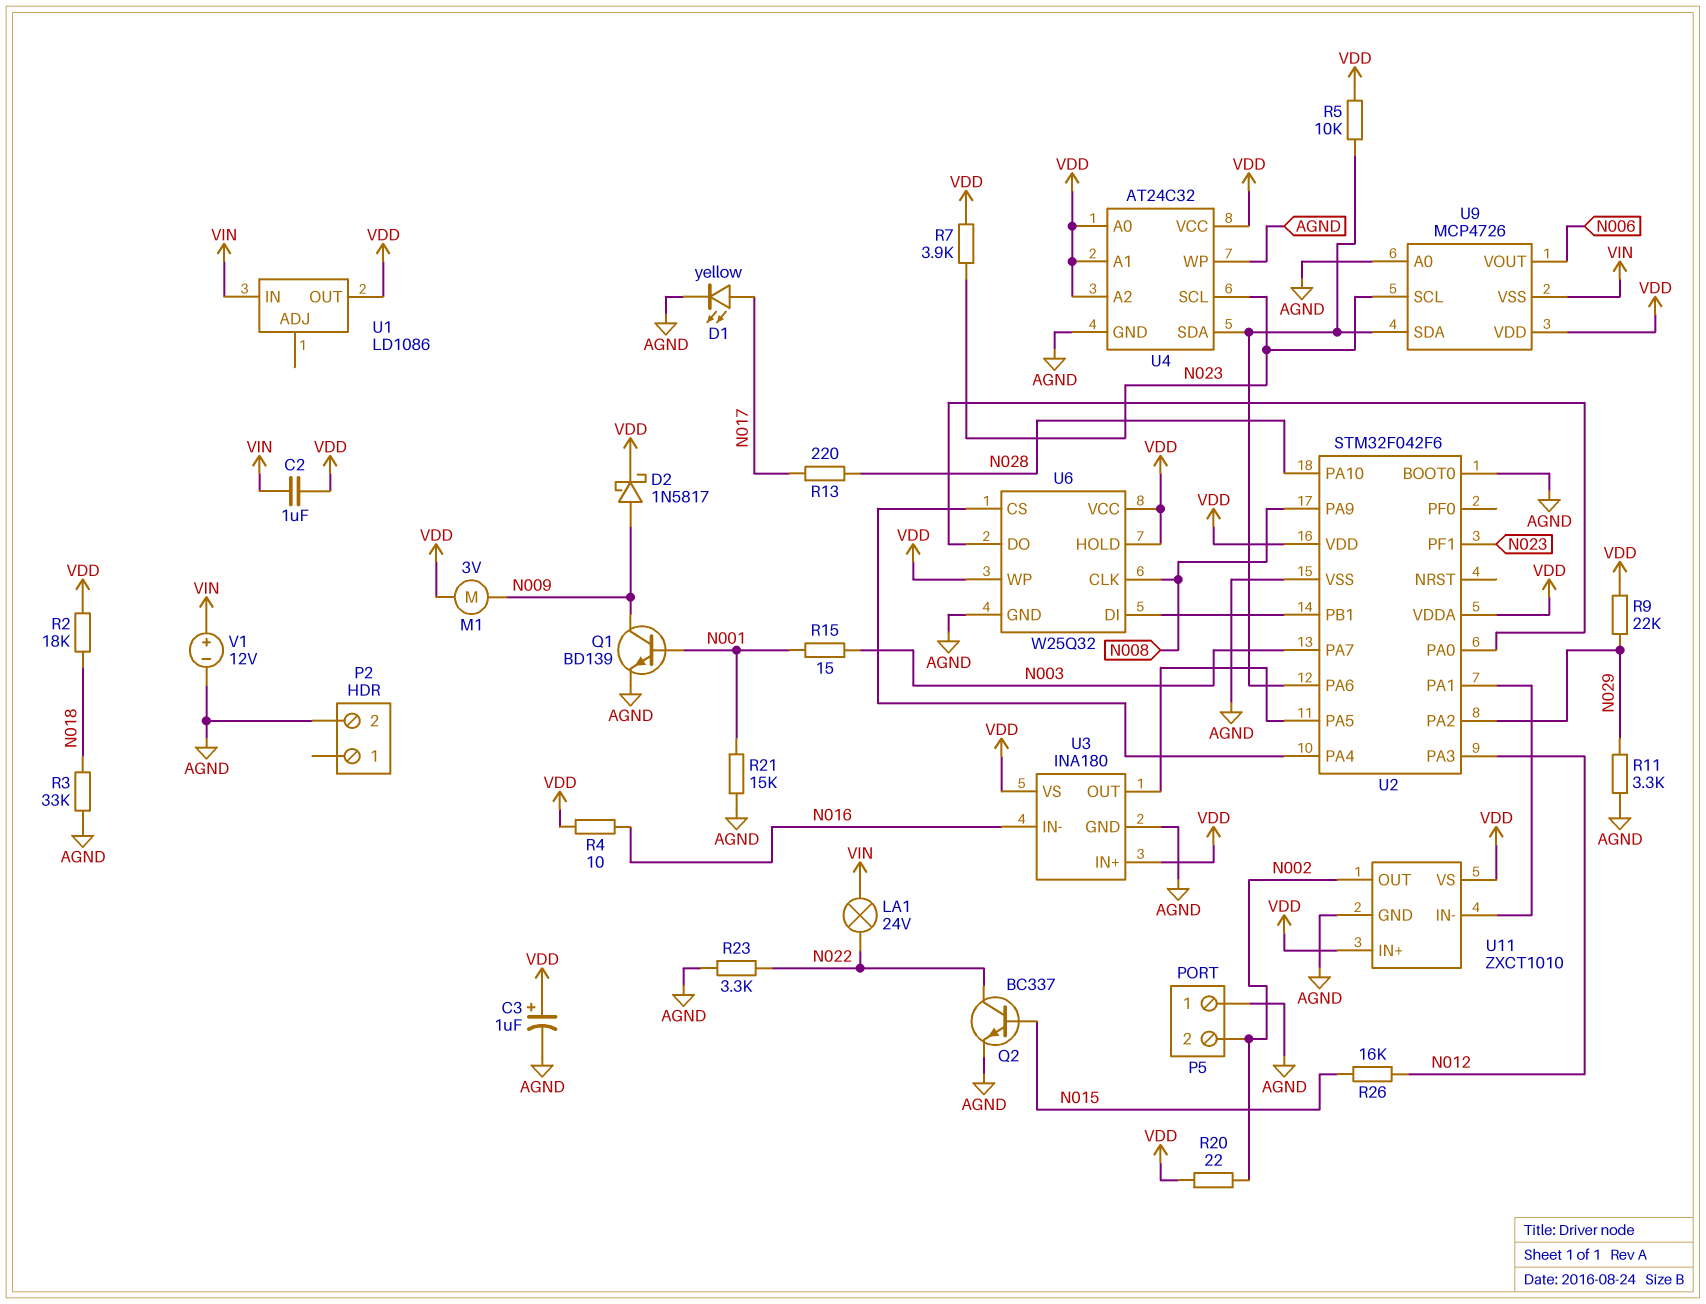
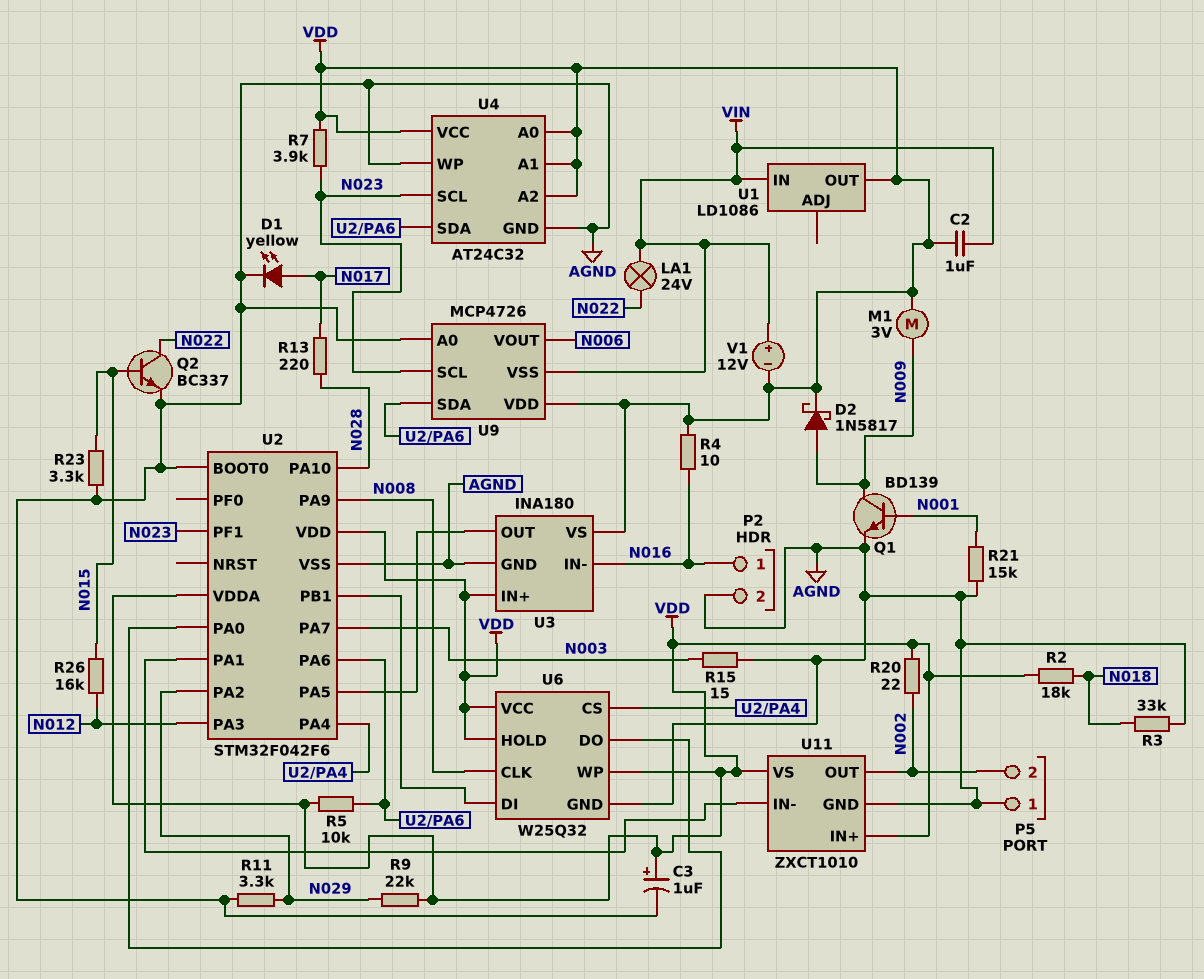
P2 pin 1: none -> N016
R15: 15 (N001, N003) -> 15 (AGND, N003)
R23: 3.3k (AGND, N022) -> 3.3k (AGND, N015)
V1: 12V (plus VIN, minus AGND) -> 12V (plus VIN, minus VDD)

